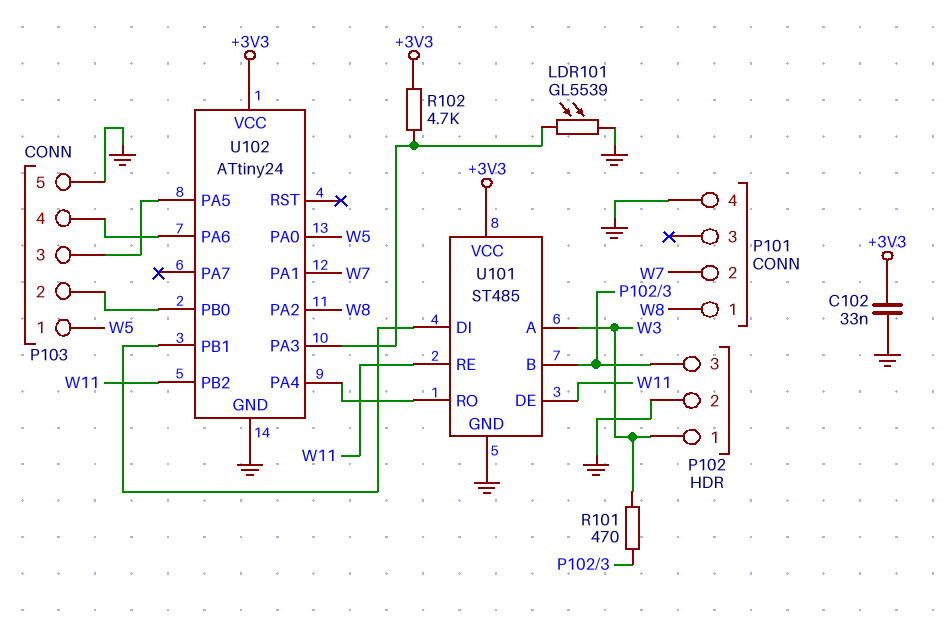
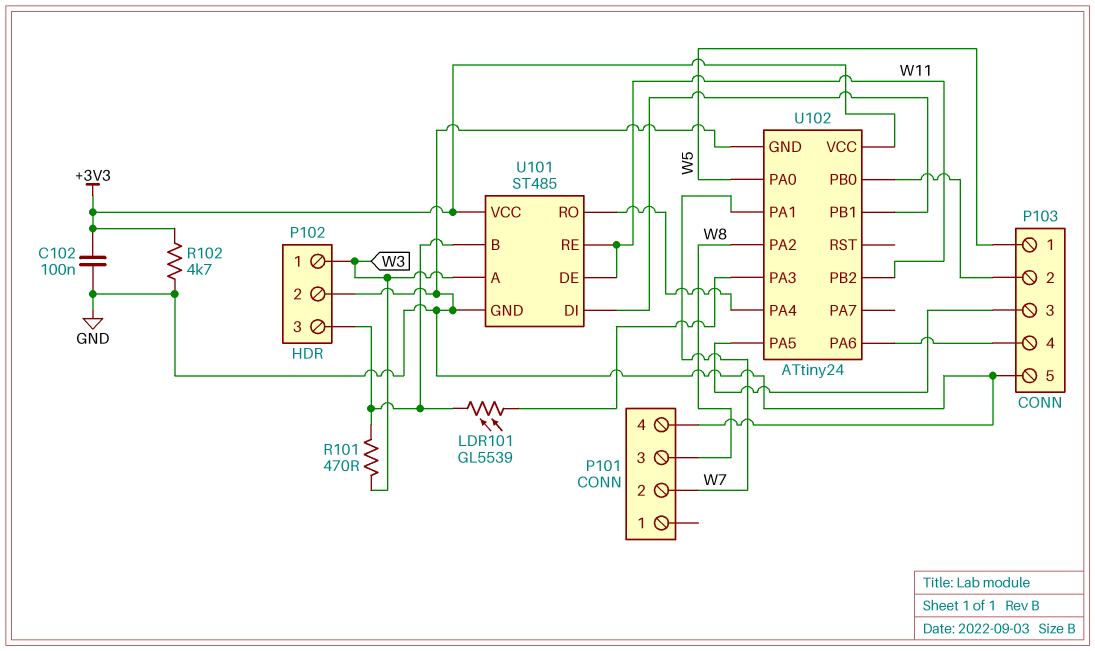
C102: 33nF (+3V3, GND) -> 100nF (+3V3, GND)
LDR101: GL5539 (GND, U102/PA3) -> GL5539 (P102/3, U102/PA3)
P101 pin 1: W8 -> none
P101 pin 3: none -> W8
R102: 4.7k (+3V3, U102/PA3) -> 4.7k (+3V3, GND)

